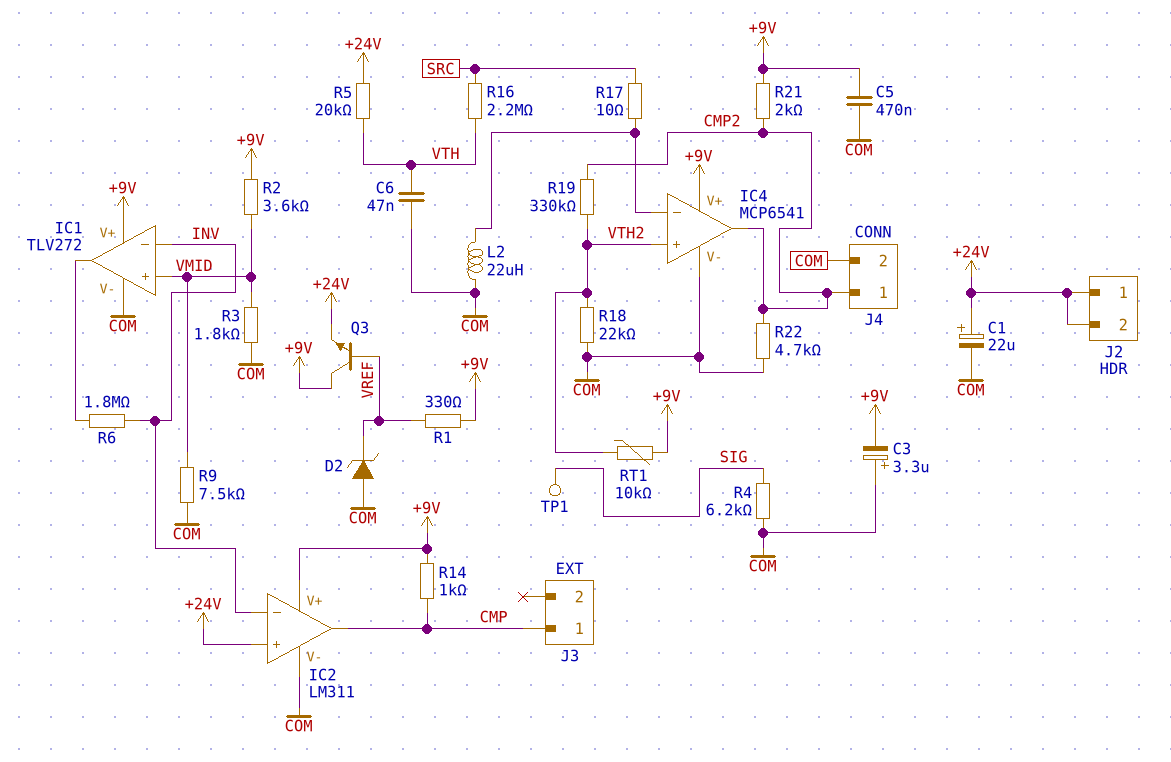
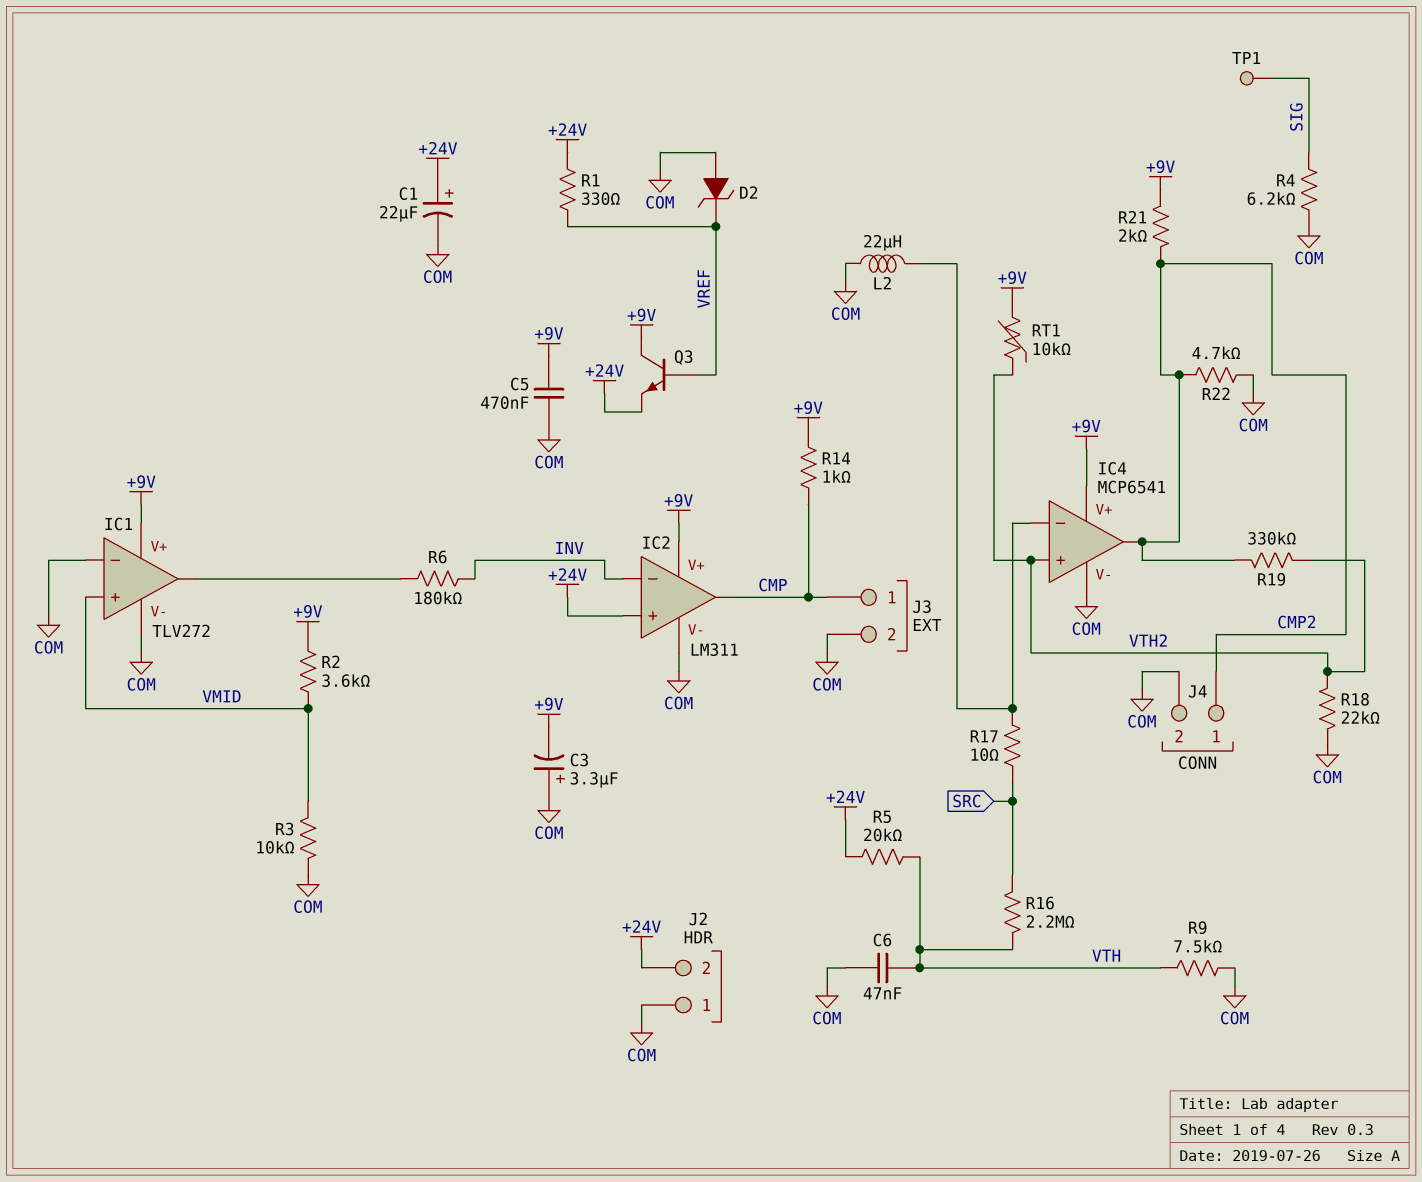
IC1 pin in-: INV -> COM
J2 pin 1: +24V -> COM
J3 pin 2: none -> COM
R1: 330 (+9V, VREF) -> 330 (+24V, VREF)
R3: 1.8k (COM, VMID) -> 10k (COM, VMID)
R6: 1.8M (IC1/out, INV) -> 180k (IC1/out, INV)
R9: 7.5k (COM, VMID) -> 7.5k (COM, VTH)

